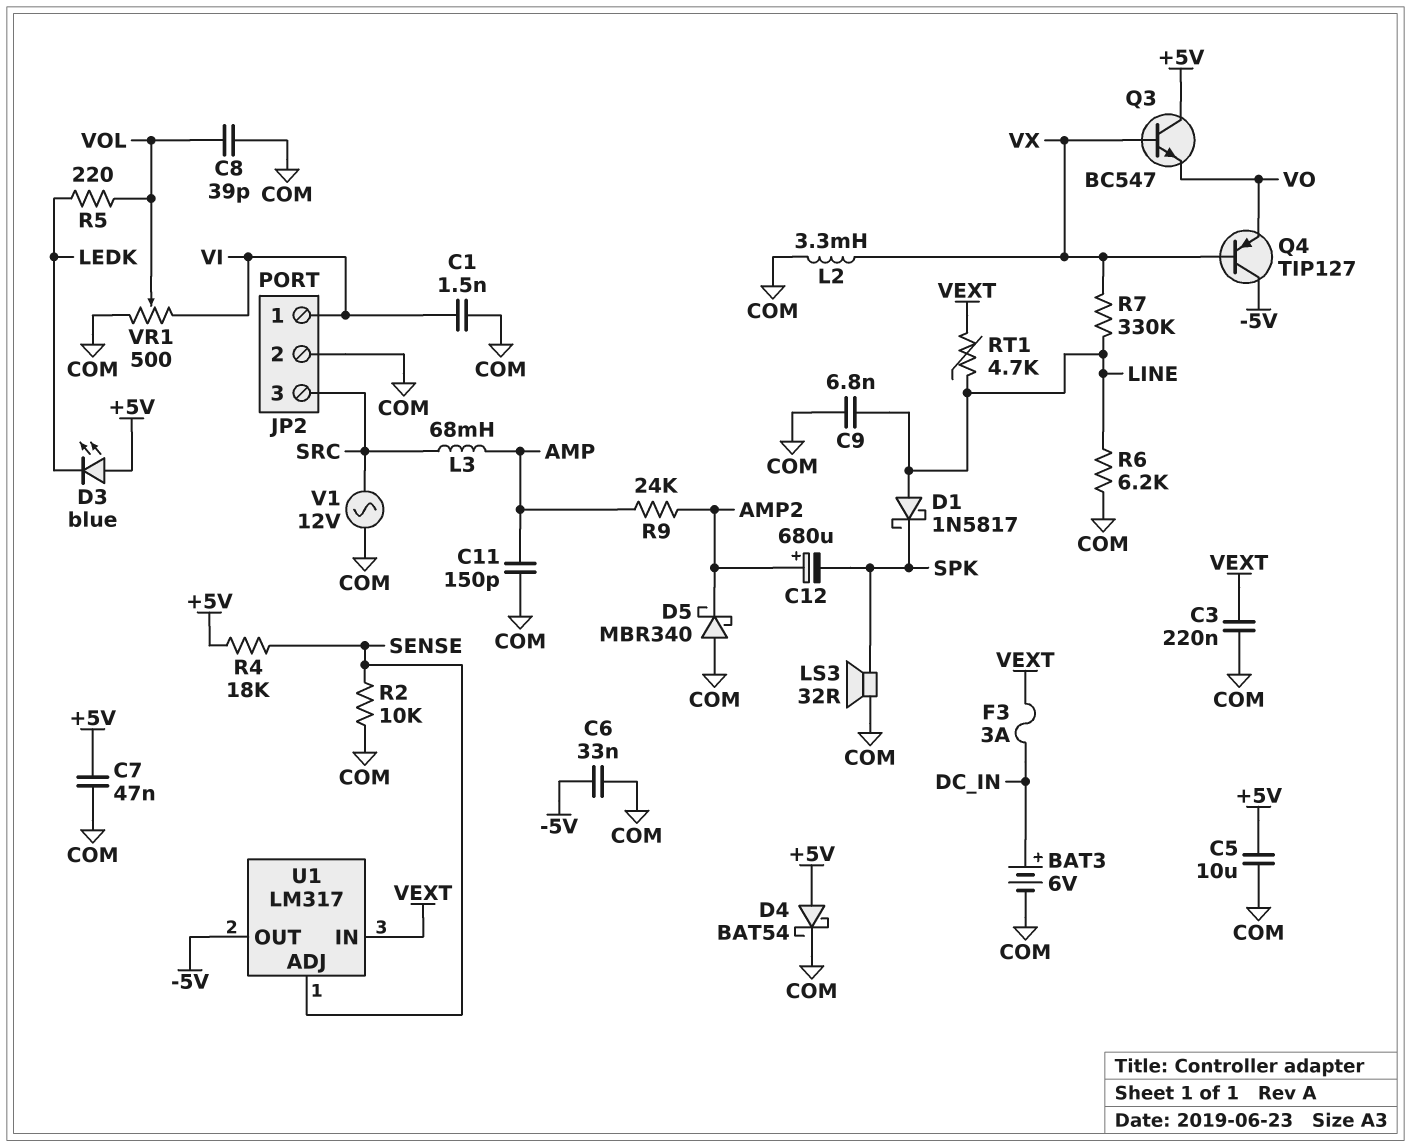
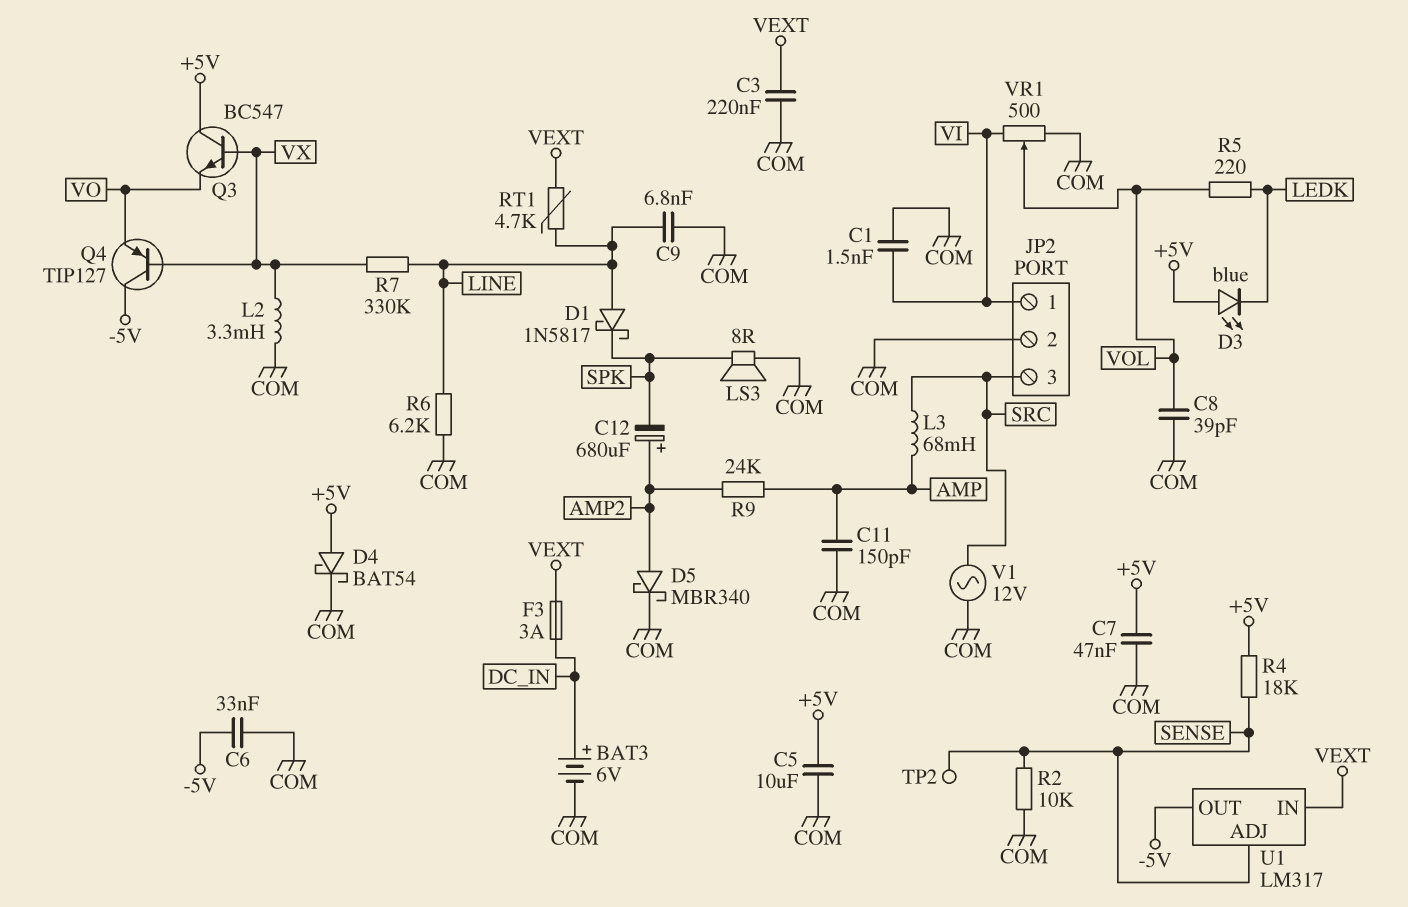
D5: schottky MBR340 (A COM, K AMP2) -> schottky MBR340 (A AMP2, K COM)
LS3: speaker 32R (COM, SPK) -> speaker 8R (COM, SPK)
TP2: none -> test point (SENSE)

